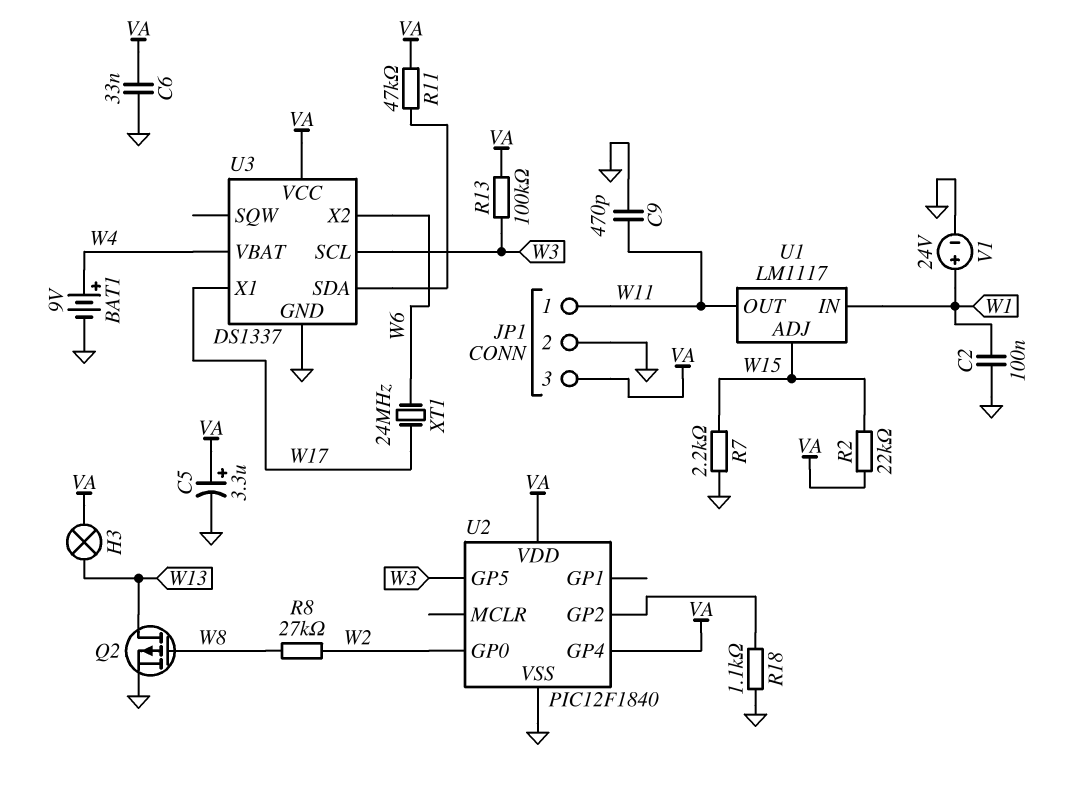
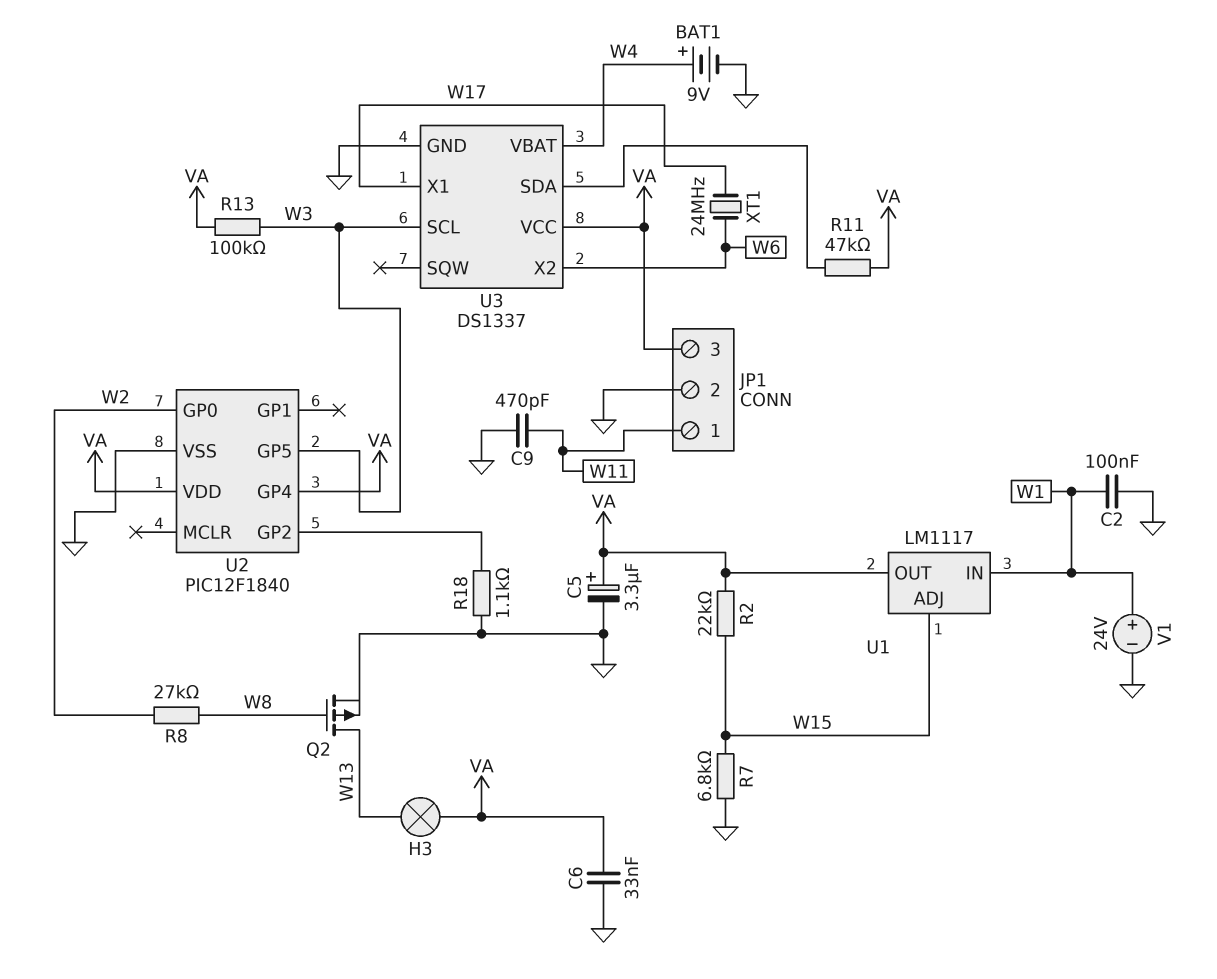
R7: 2.2k (GND, W15) -> 6.8k (GND, W15)
U1 pin OUT: W11 -> VA

